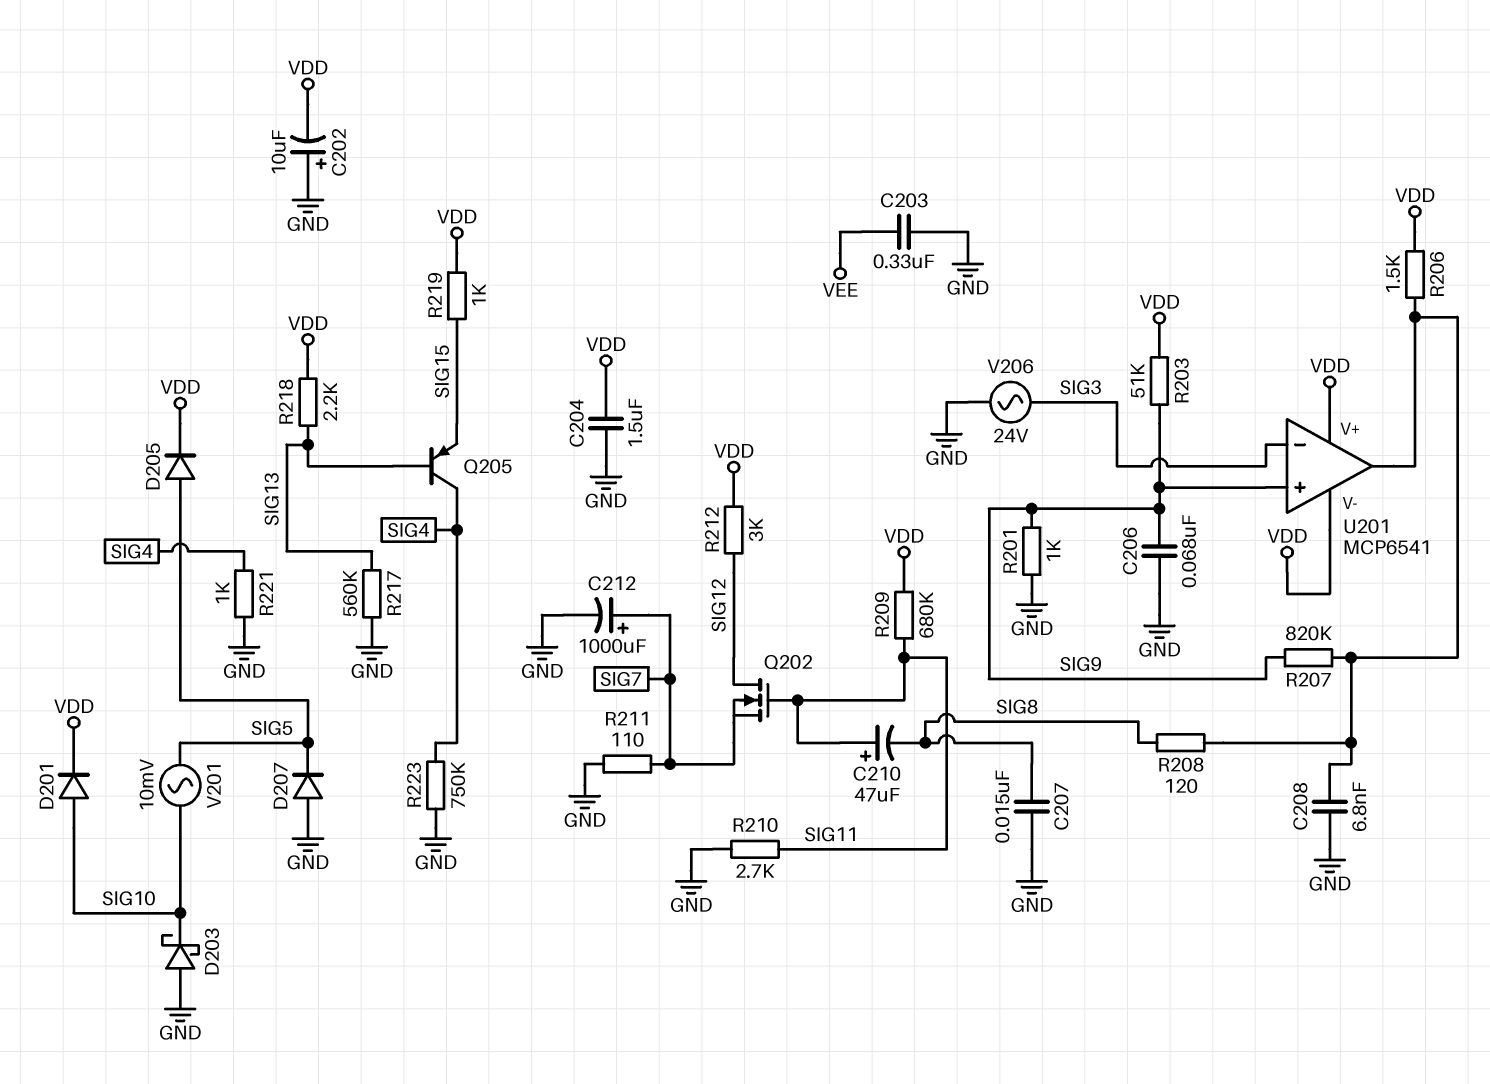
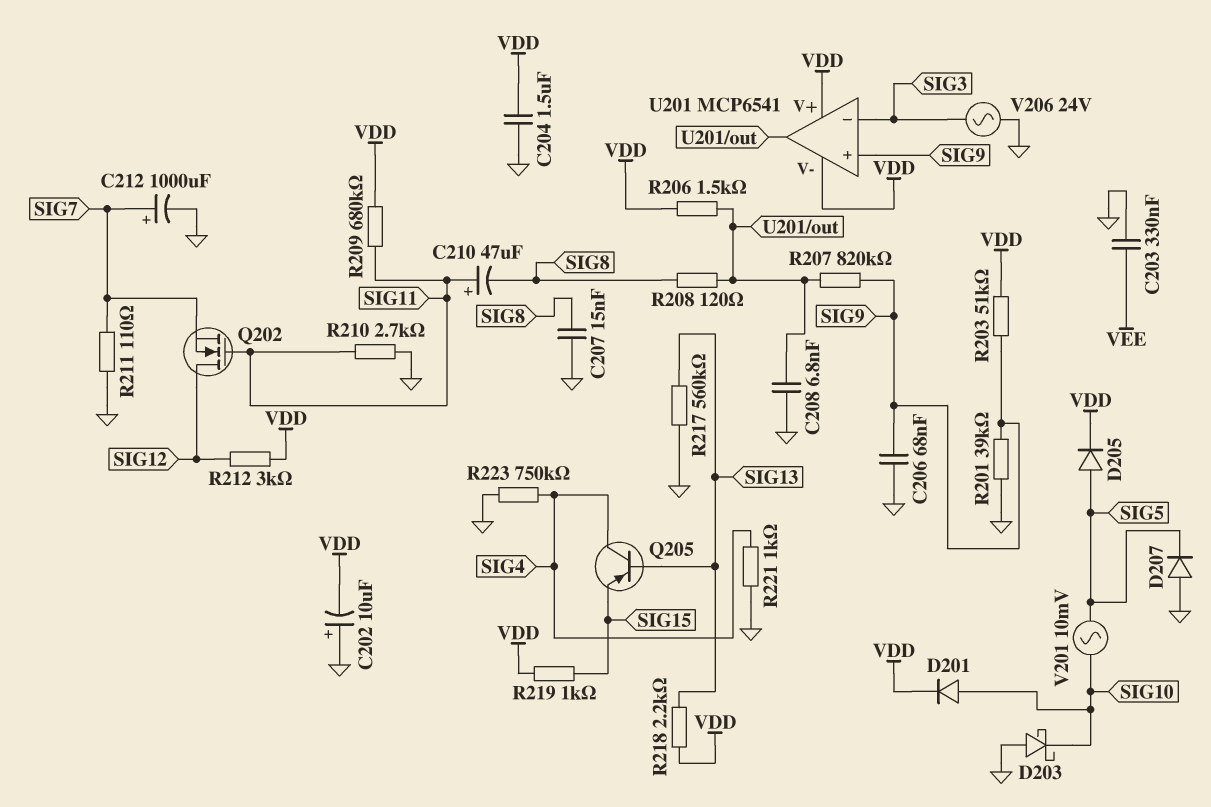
R201: 1k (GND, SIG9) -> 39k (GND, SIG9)

